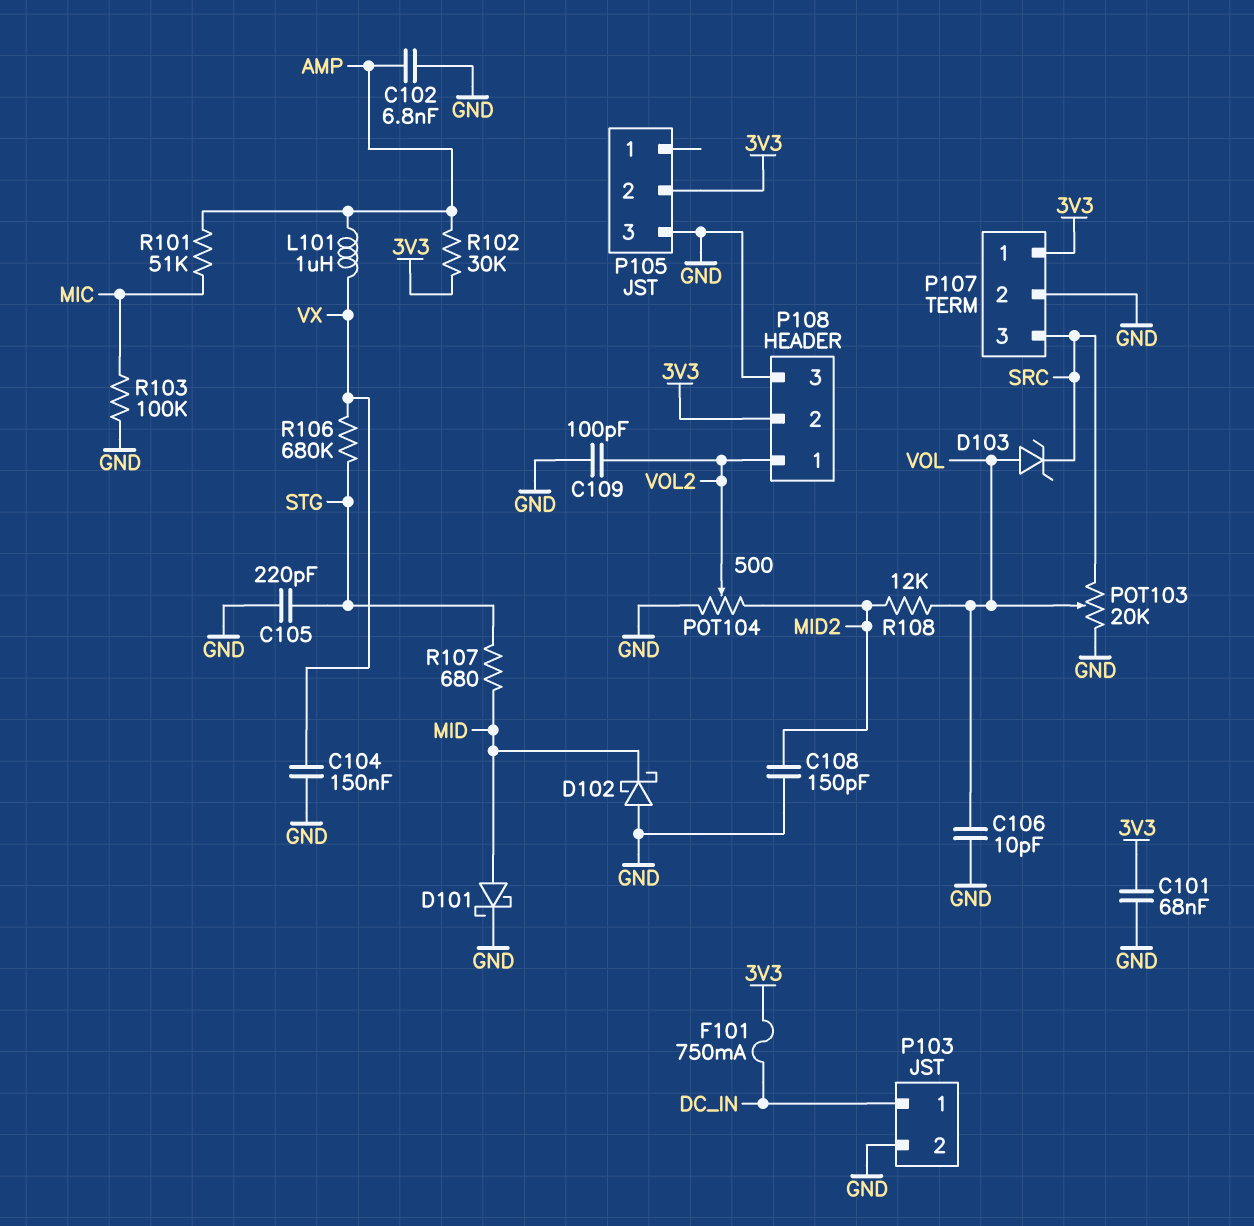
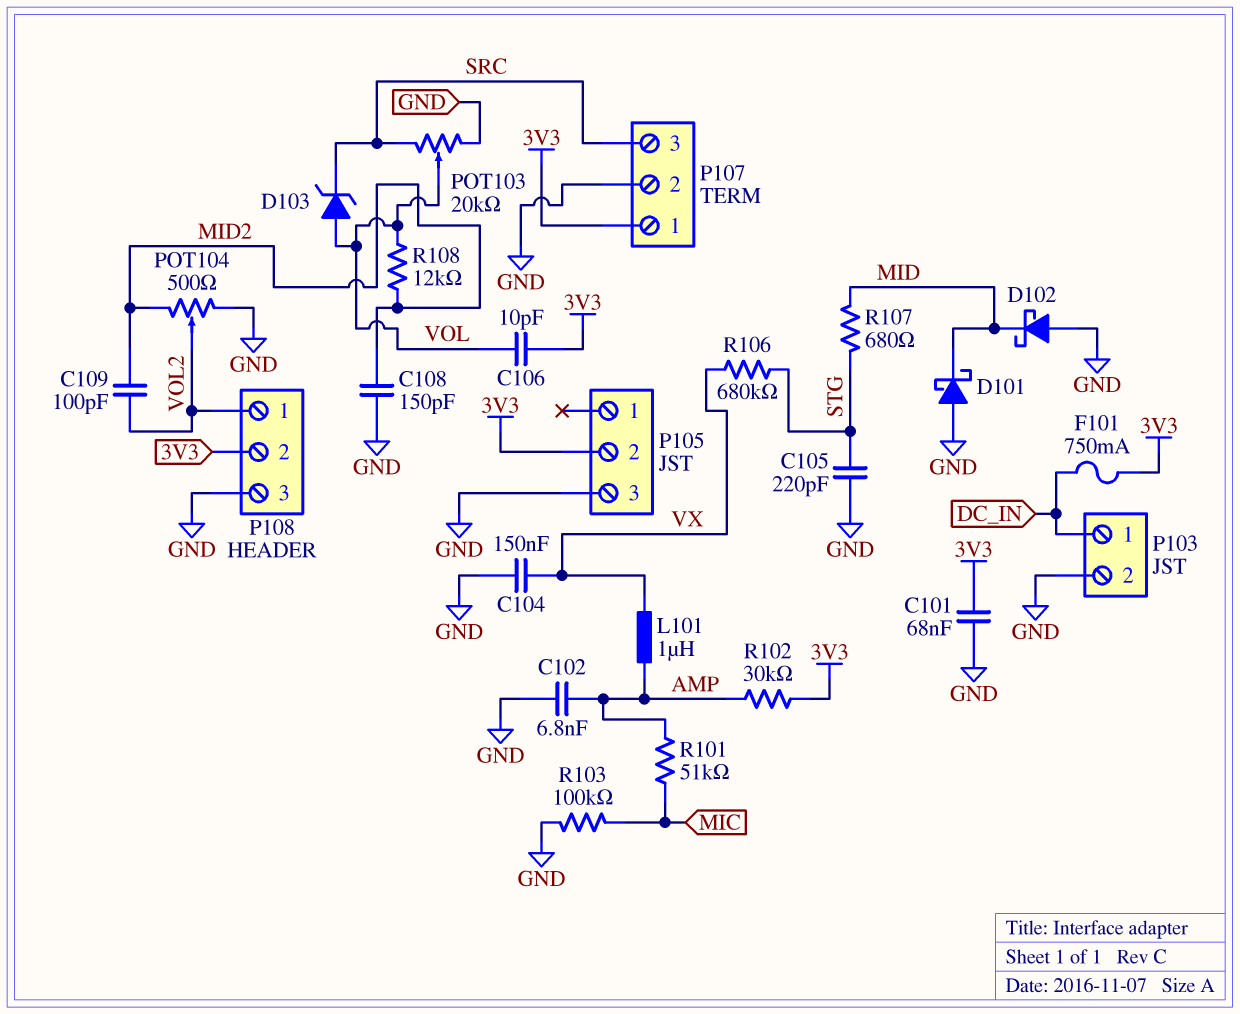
C106: 10pF (GND, VOL) -> 10pF (3V3, VOL)
C109: 100pF (GND, VOL2) -> 100pF (MID2, VOL2)
D101: schottky (A MID, K GND) -> schottky (A GND, K MID)

